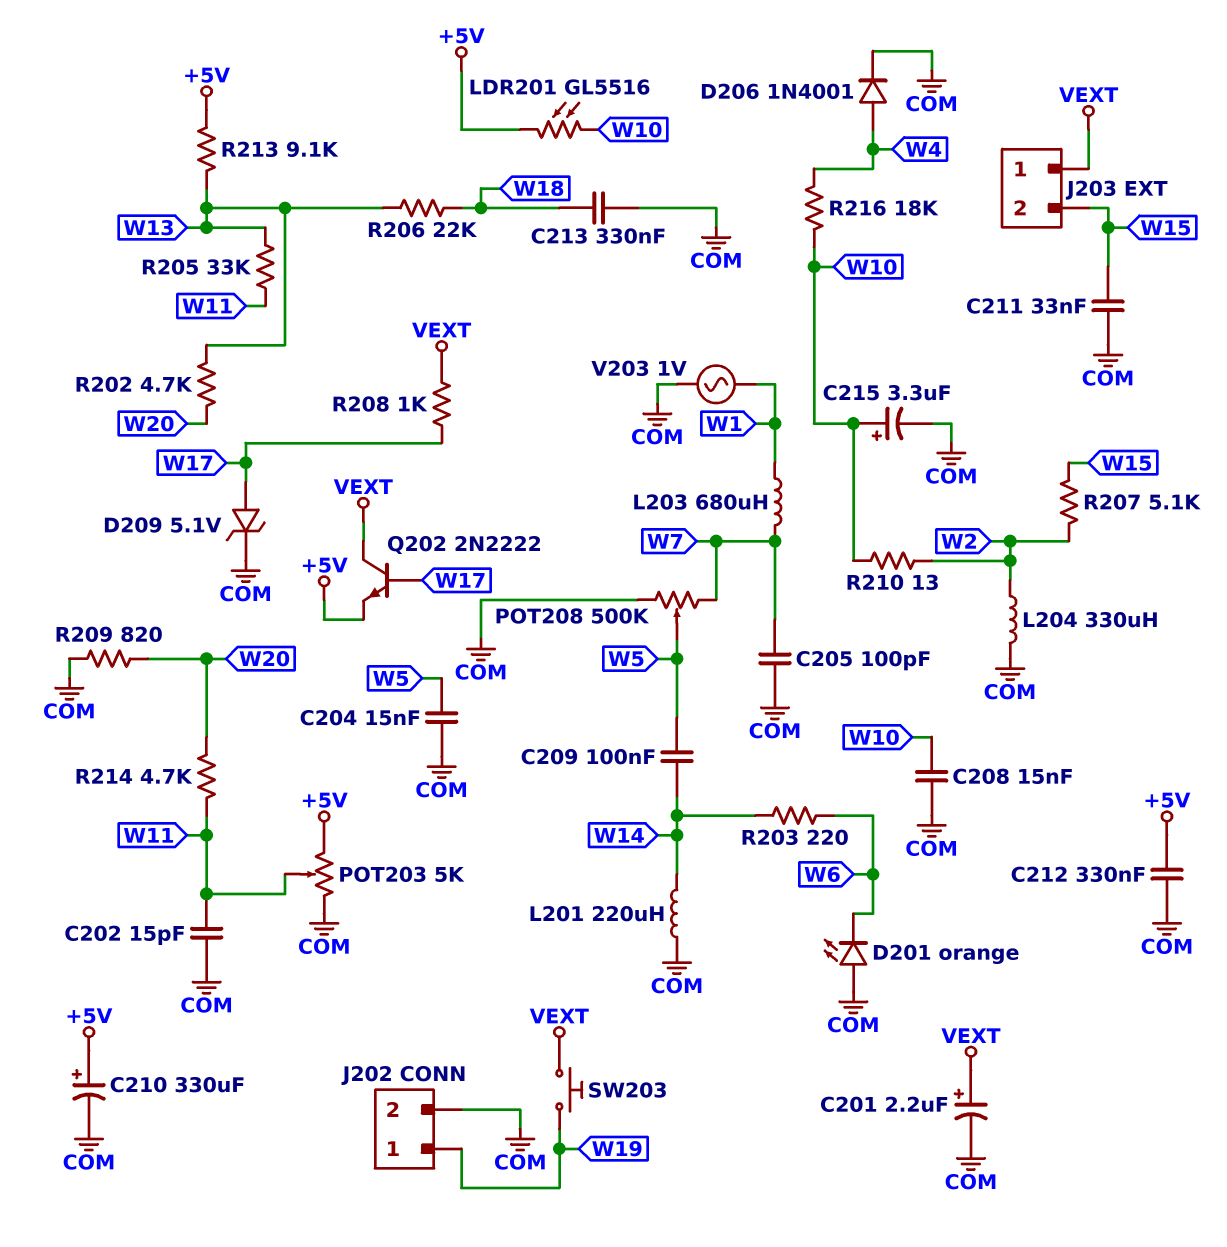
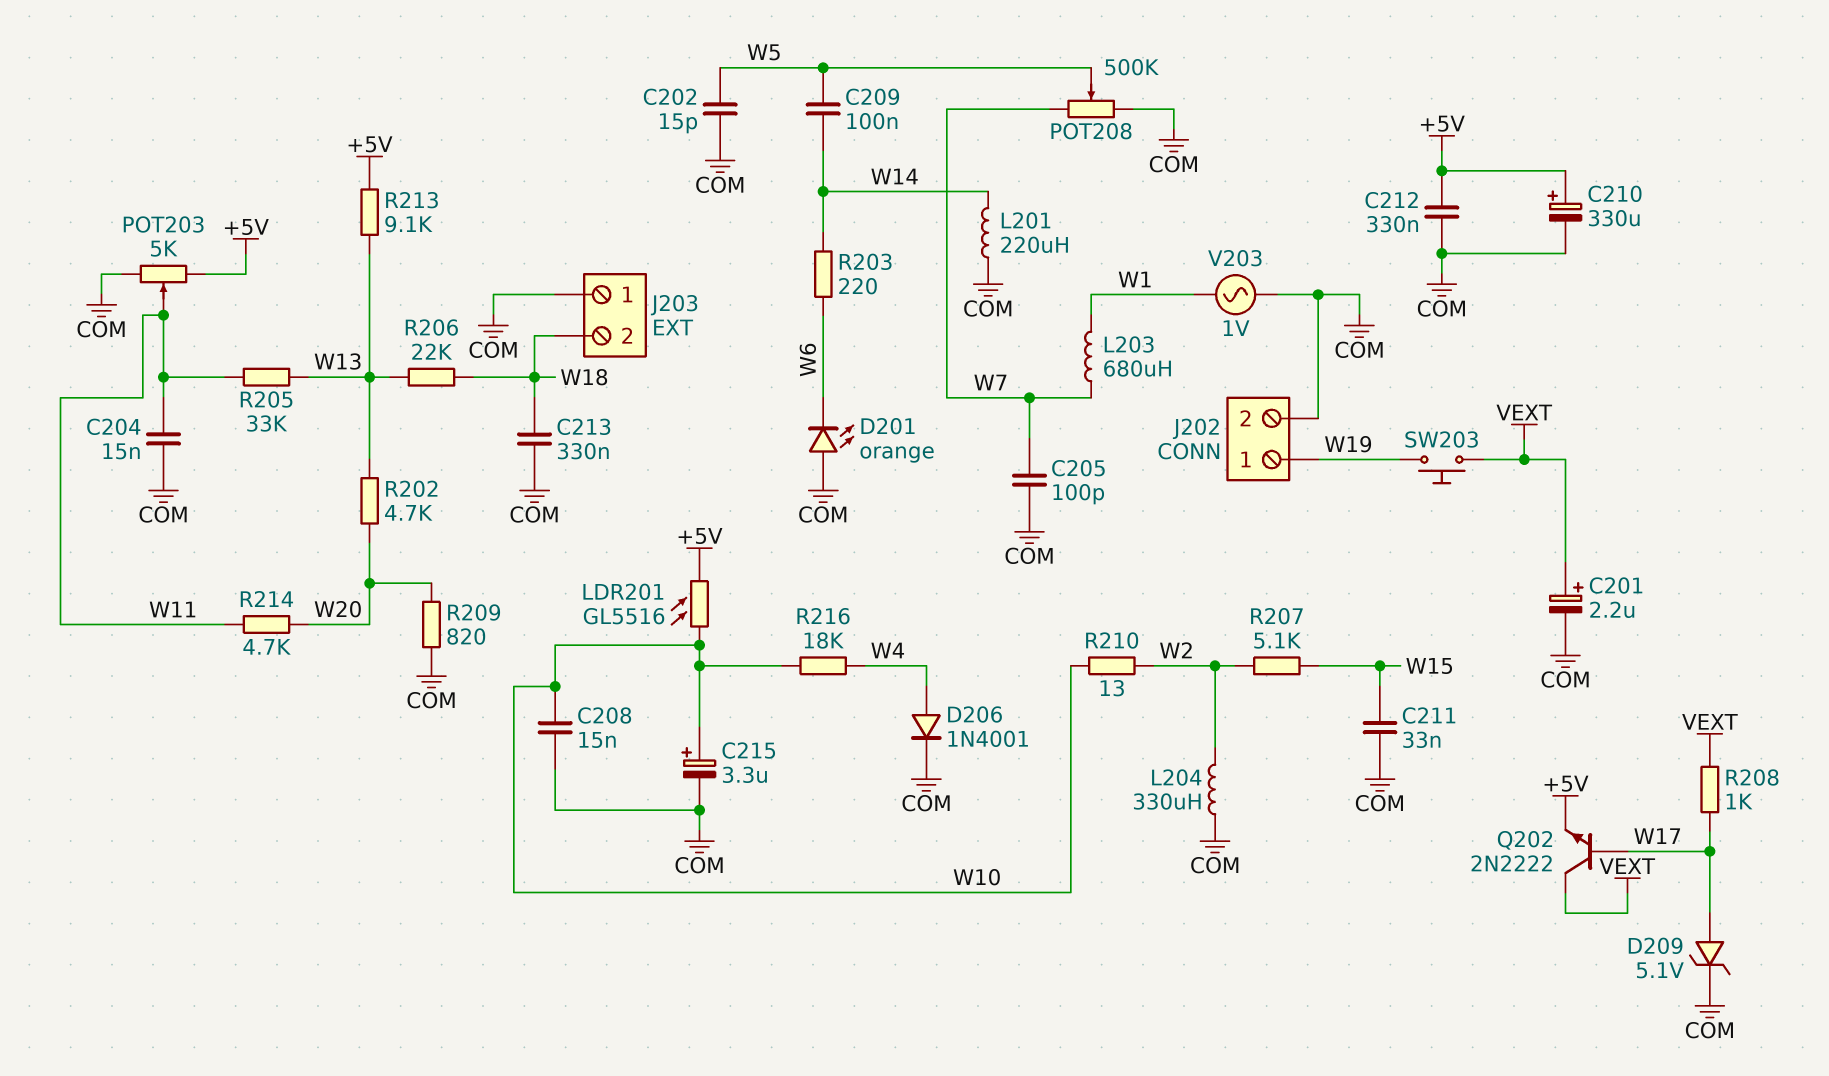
C202: 15pF (COM, W11) -> 15pF (COM, W5)
C204: 15nF (COM, W5) -> 15nF (COM, W11)
J203 pin 1: VEXT -> COM
J203 pin 2: W15 -> W18

